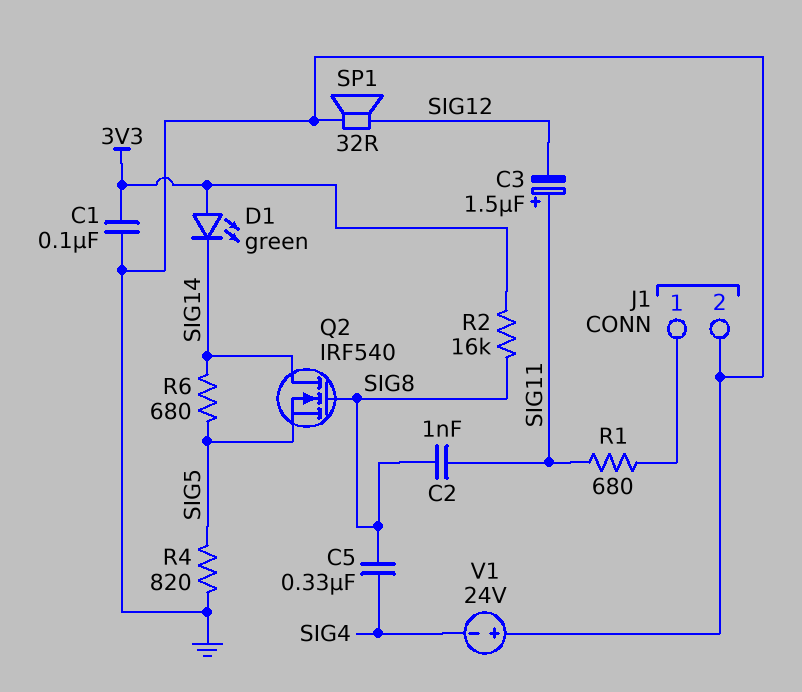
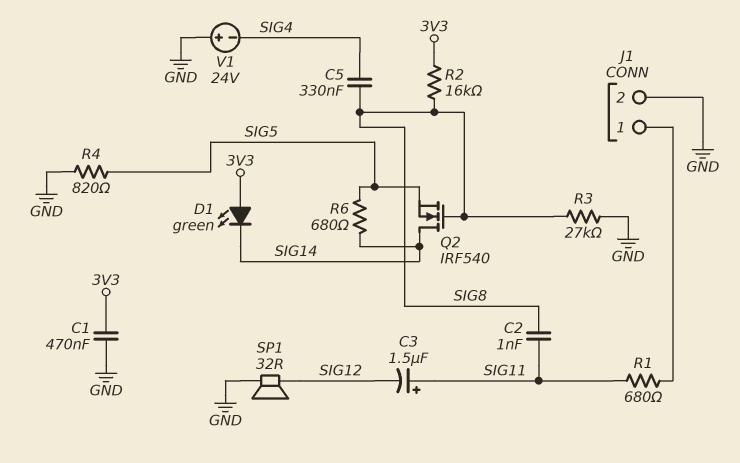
C1: 100nF (3V3, GND) -> 470nF (3V3, GND)
R3: none -> 27k (GND, SIG8)

